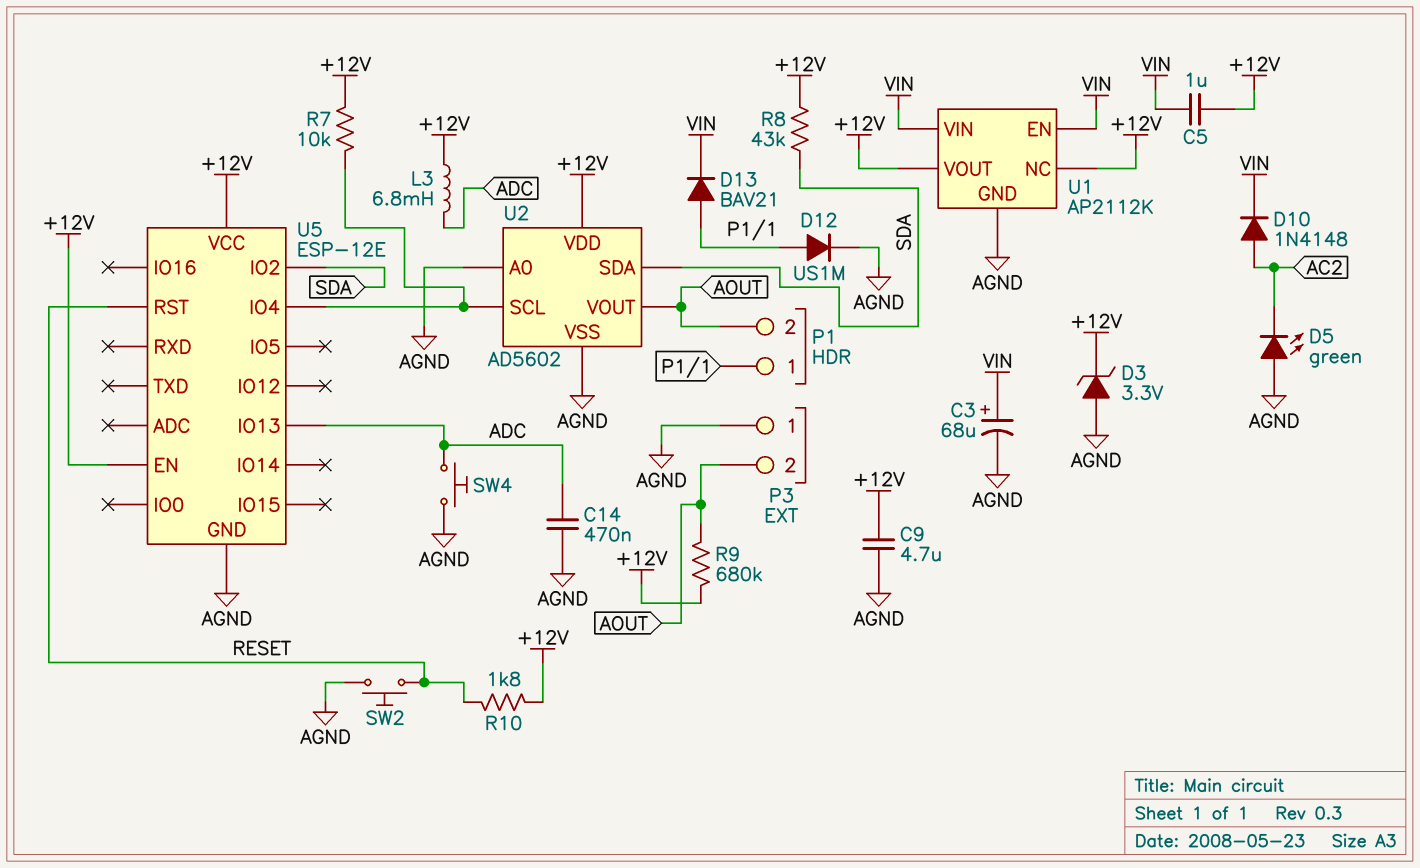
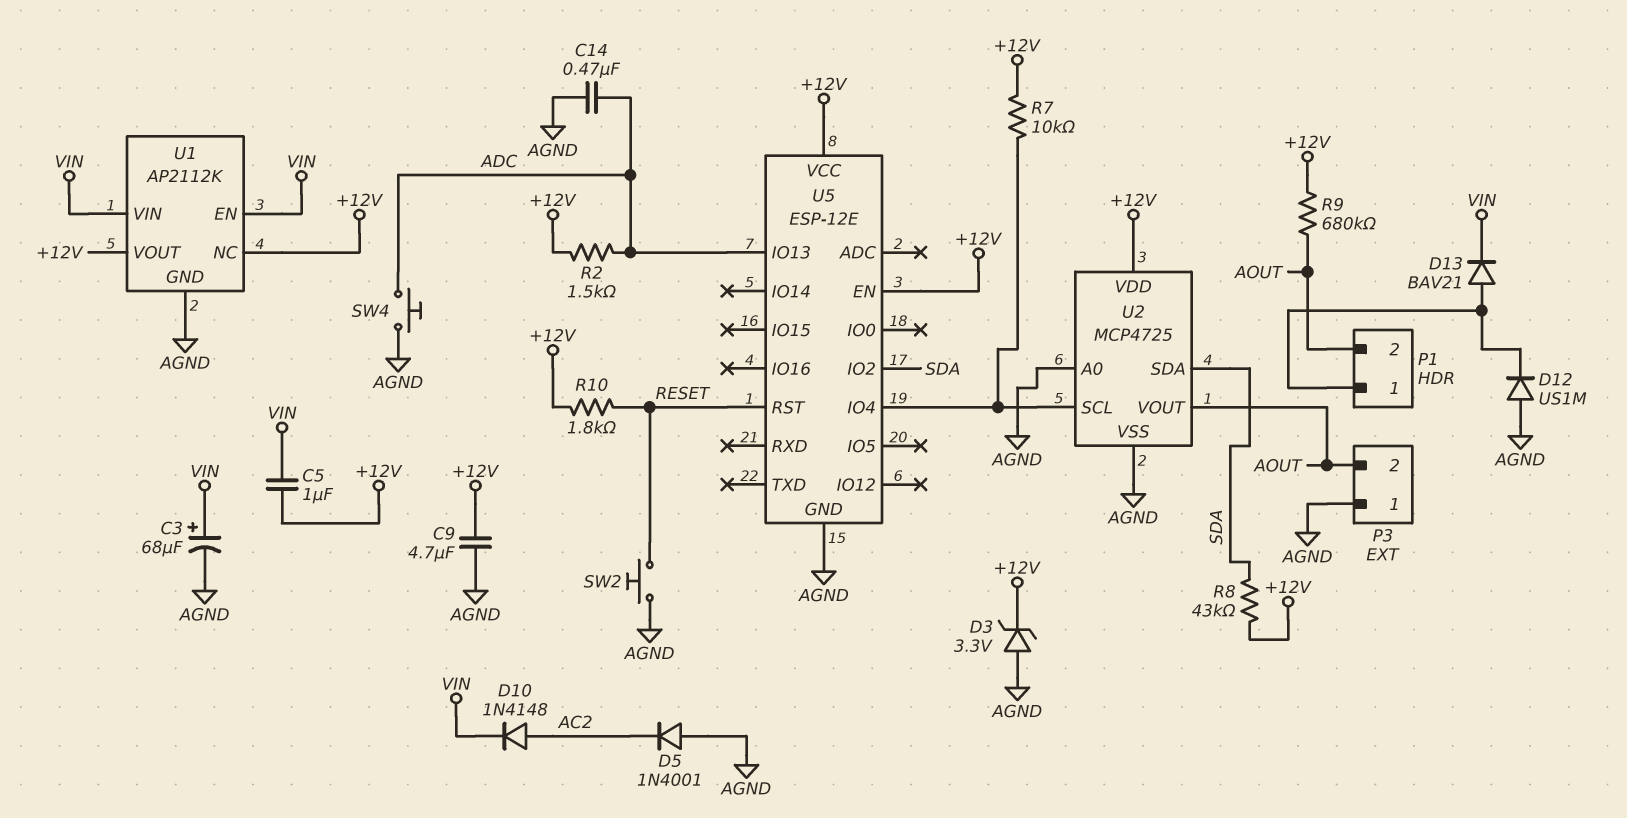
D5: LED green (A AGND, K AC2) -> diode 1N4001 (A AGND, K AC2)
D12: diode US1M (A P1/1, K AGND) -> diode US1M (A AGND, K P1/1)
L3: 6.8mH (+12V, ADC) -> none
R2: none -> 1.5k (+12V, ADC)
U2: AD5602 -> MCP4725

